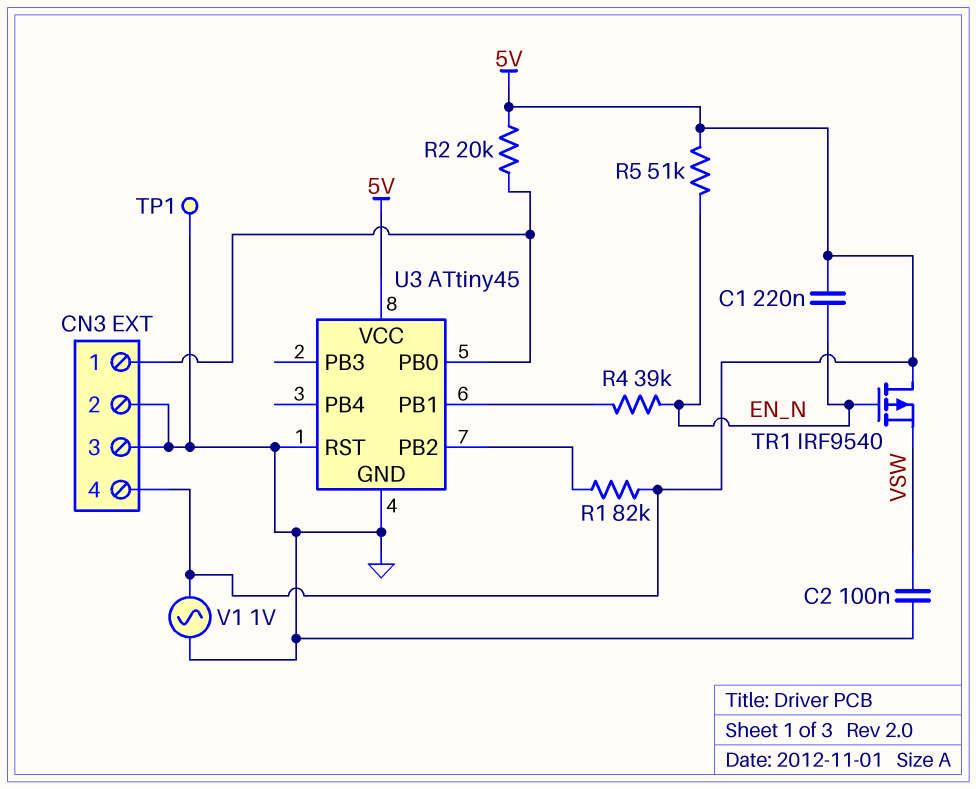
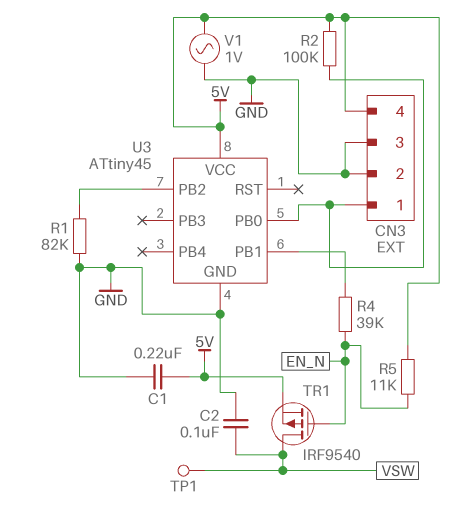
C1: 220nF (5V, EN_N) -> 220nF (5V, GND)
R1: 82k (5V, U3/PB2) -> 82k (GND, U3/PB2)
R2: 20k (5V, CN3/1) -> 100k (5V, CN3/1)
R5: 51k (5V, EN_N) -> 11k (5V, EN_N)
TP1: test point (GND) -> test point (VSW)
TR1: PMOS IRF9540 (G EN_N, D 5V, S VSW) -> PMOS IRF9540 (G EN_N, D VSW, S 5V)
U3 pin RST: GND -> none

